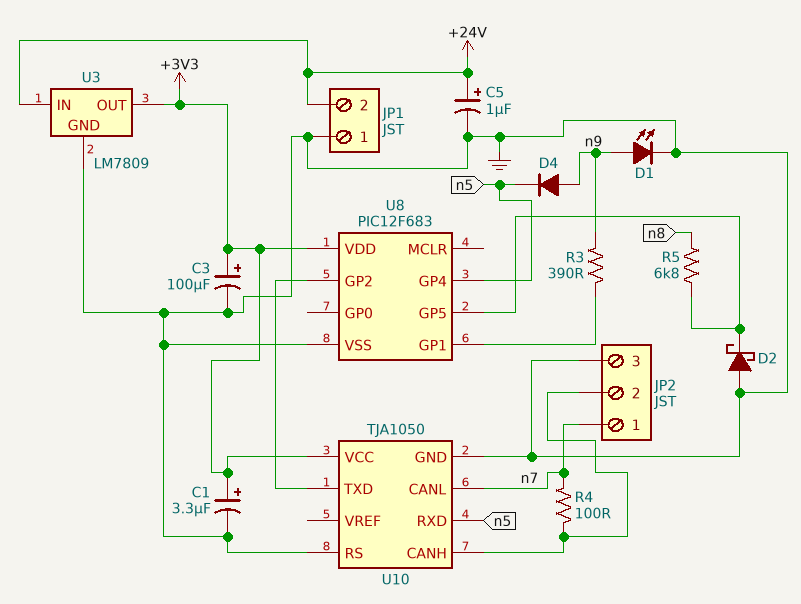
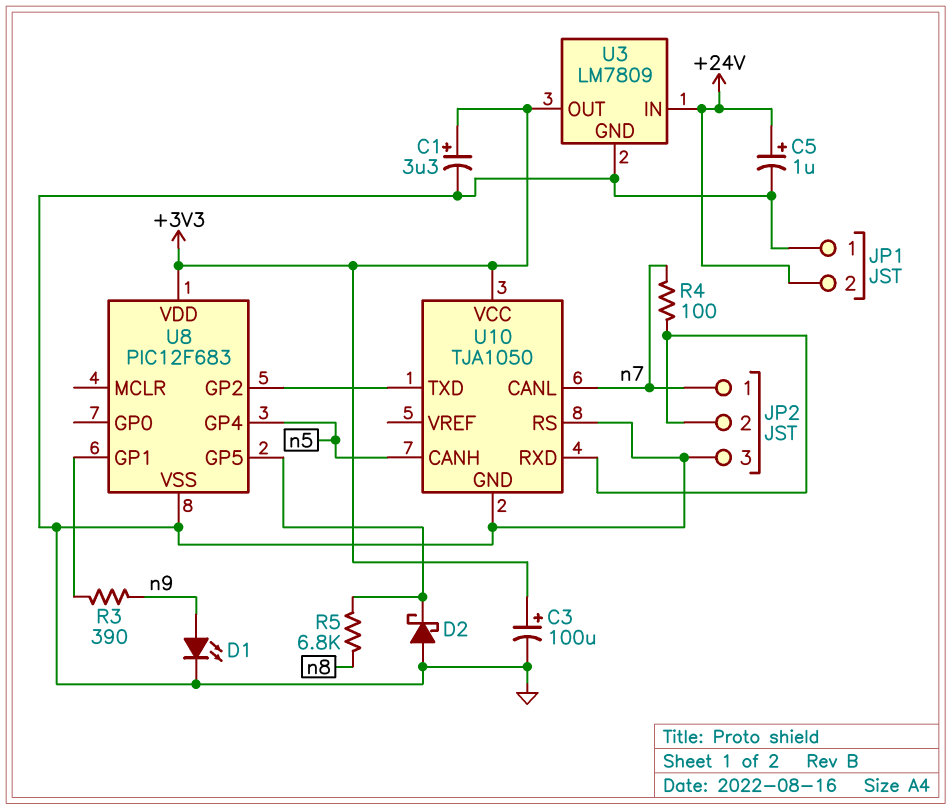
D4: diode (A n9, K n5) -> none
U10 pin CANH: JP2/2 -> n5
U10 pin RXD: n5 -> JP2/2

